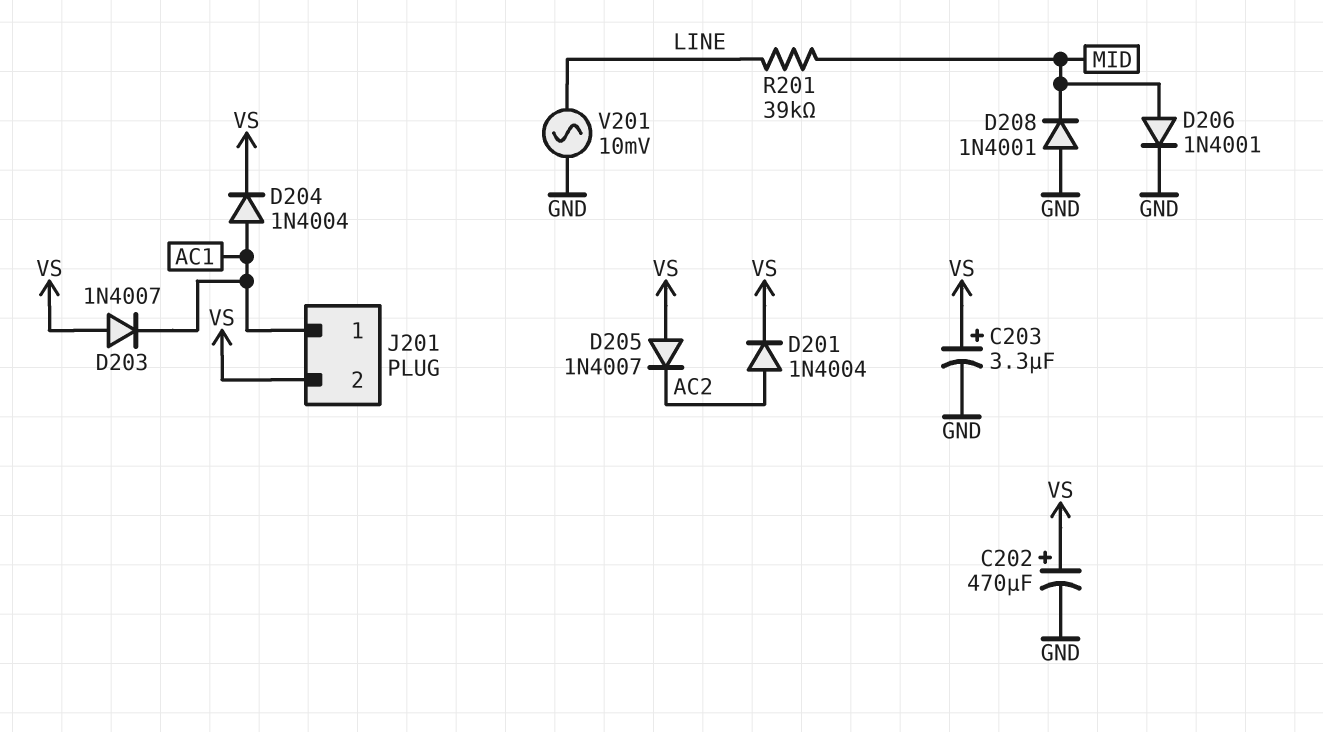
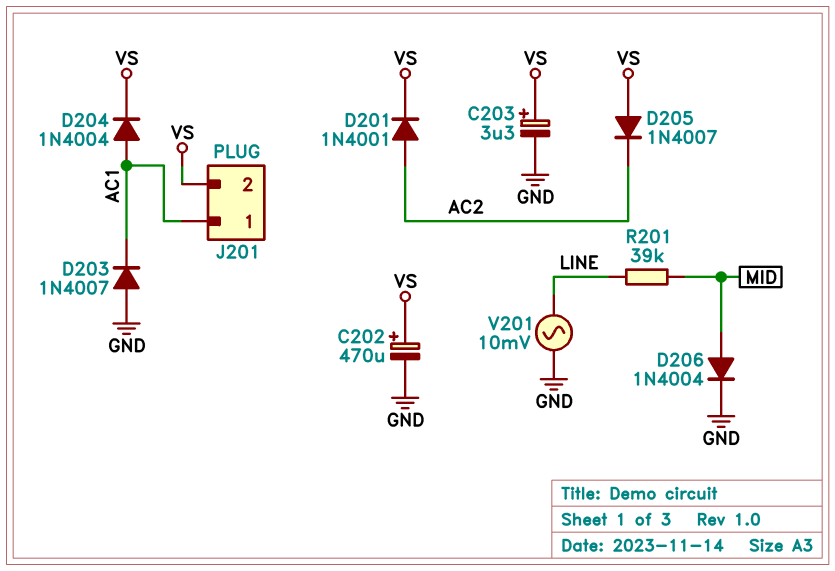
D201: diode 1N4004 (A AC2, K VS) -> diode 1N4001 (A AC2, K VS)
D203: diode 1N4007 (A VS, K AC1) -> diode 1N4007 (A GND, K AC1)
D206: diode 1N4001 (A MID, K GND) -> diode 1N4004 (A MID, K GND)
D208: diode 1N4001 (A GND, K MID) -> none

